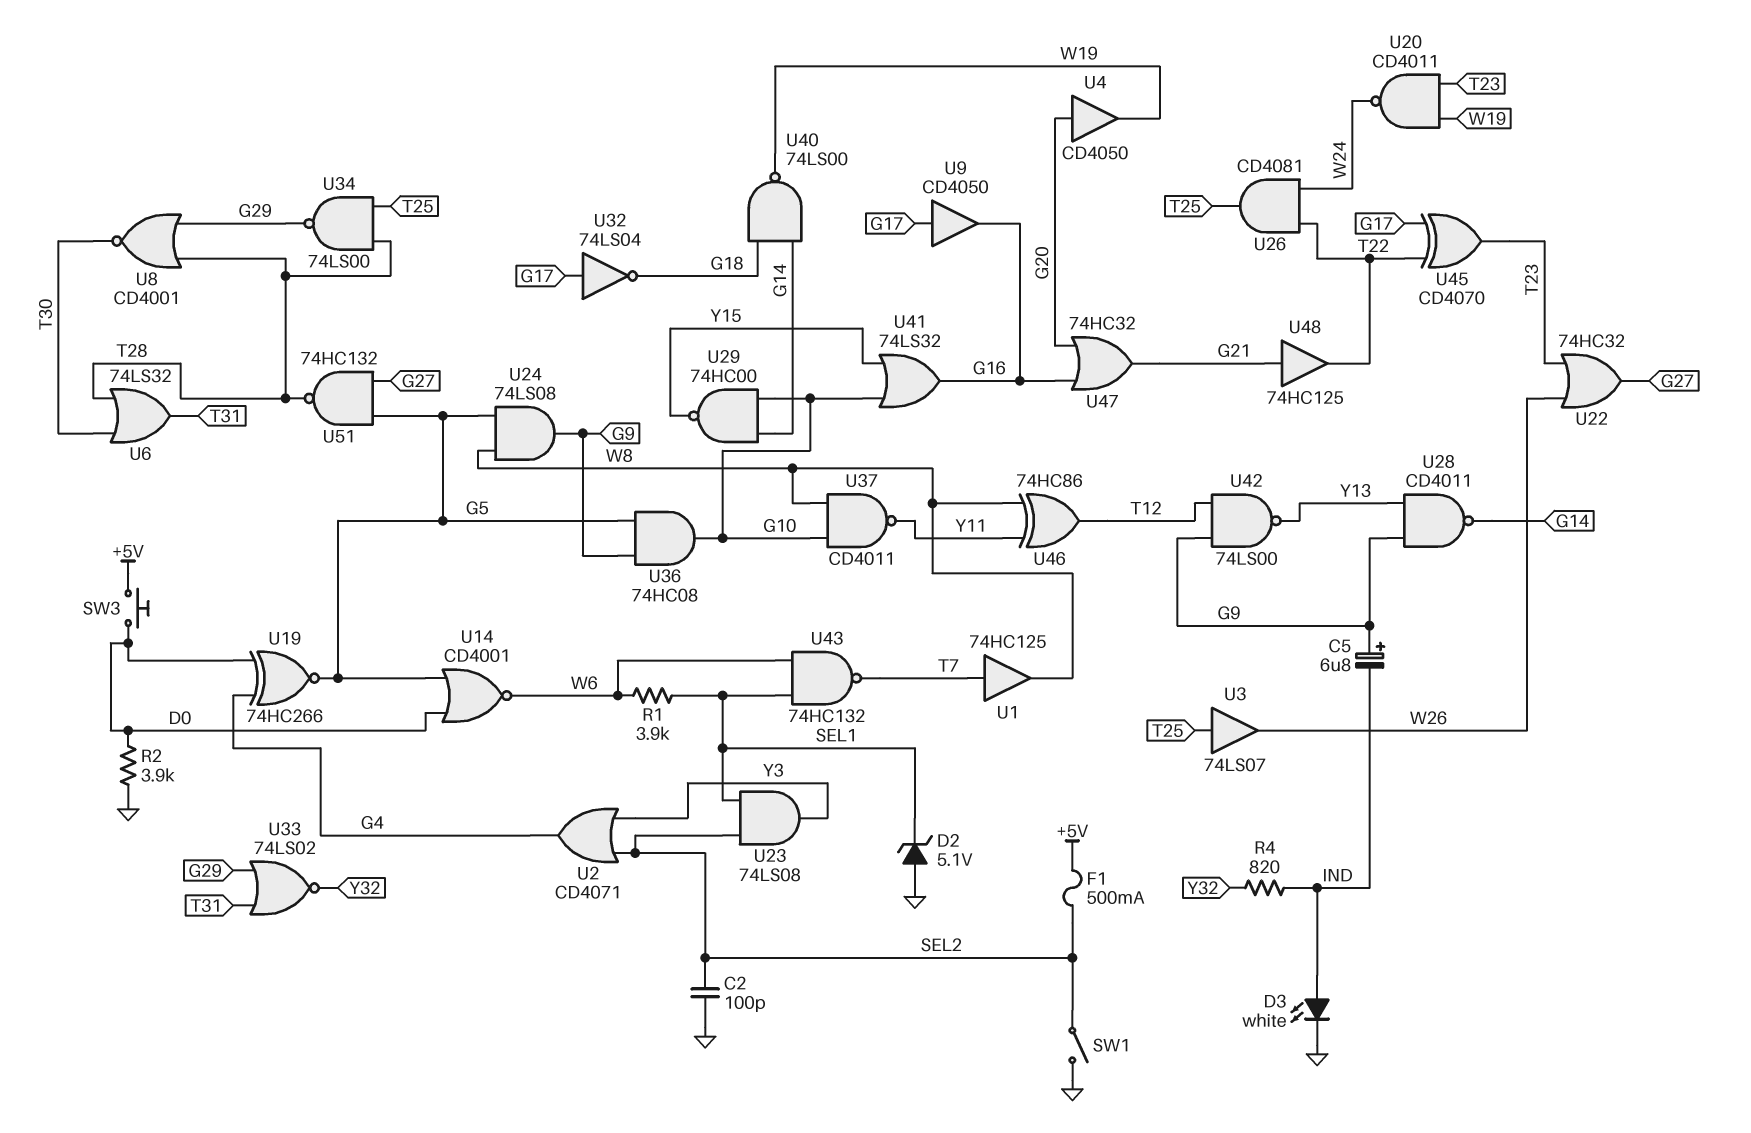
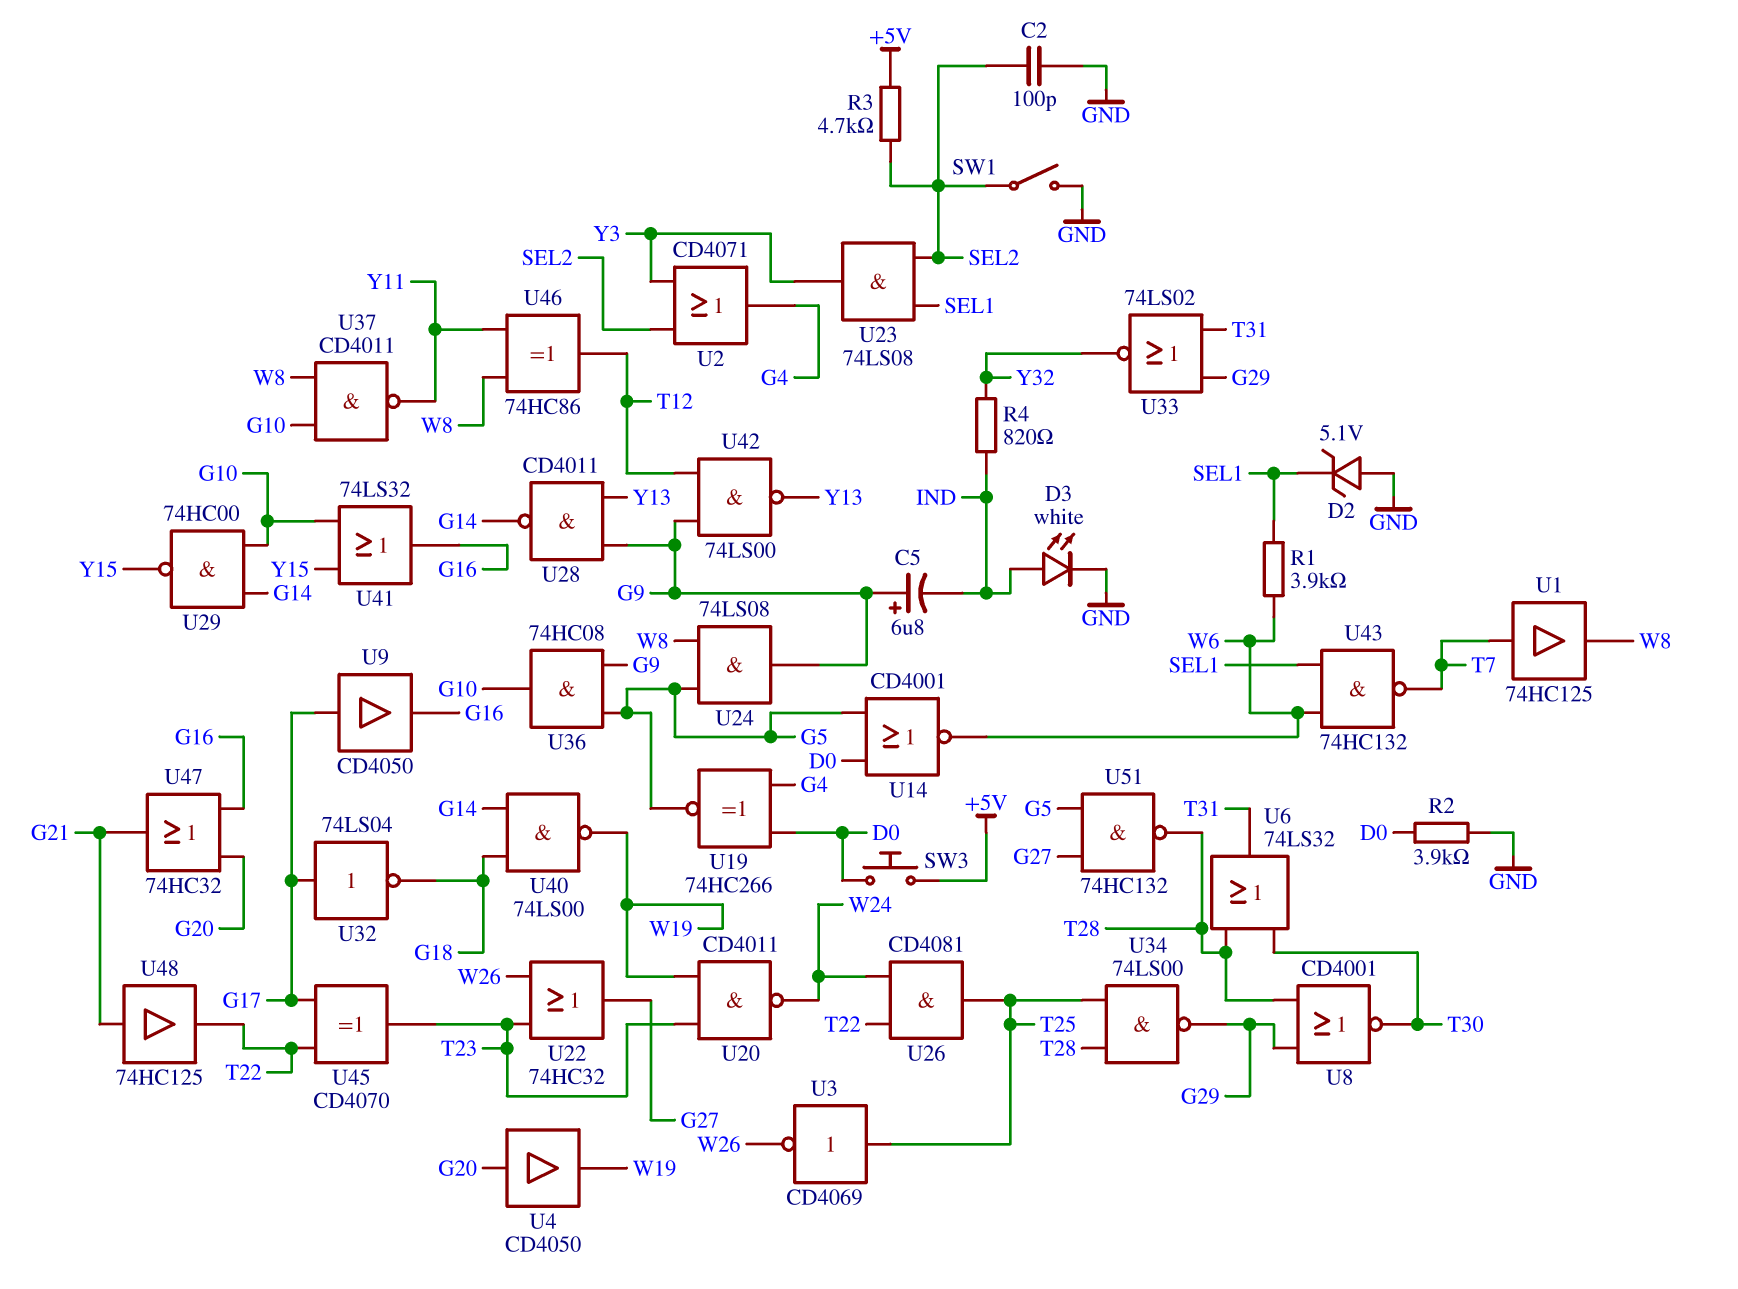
F1: 500mA (+5V, SEL2) -> none
R3: none -> 4.7k (+5V, SEL2)
U3: buffer 74LS07 (in T25, out W26) -> NOT CD4069 (in T25, out W26)

